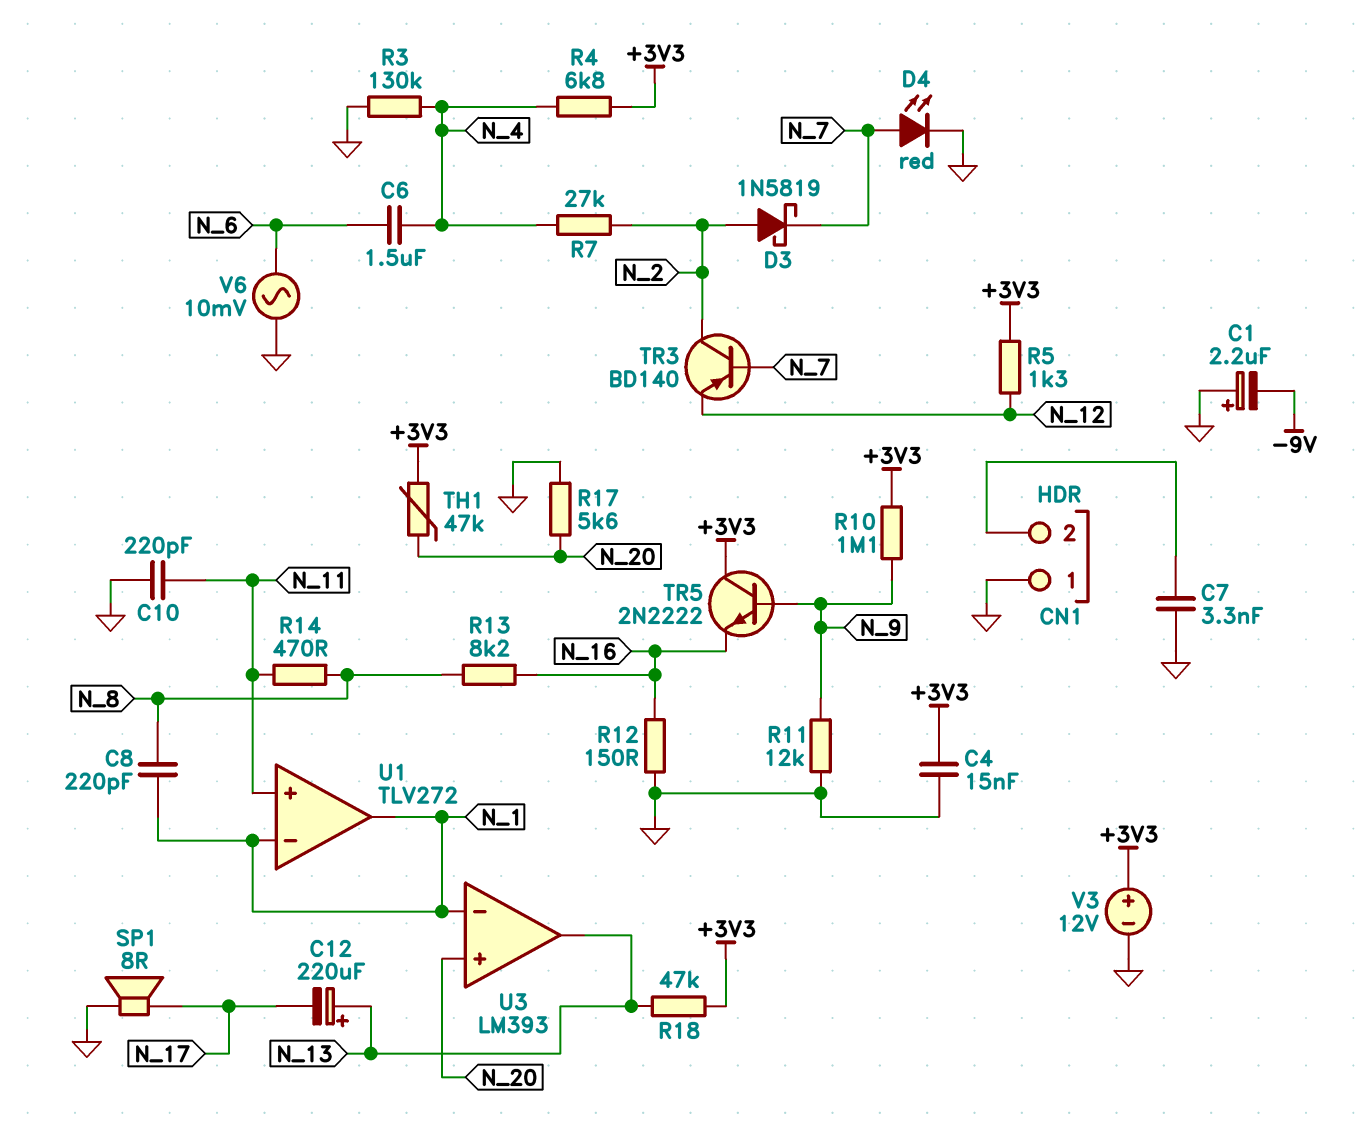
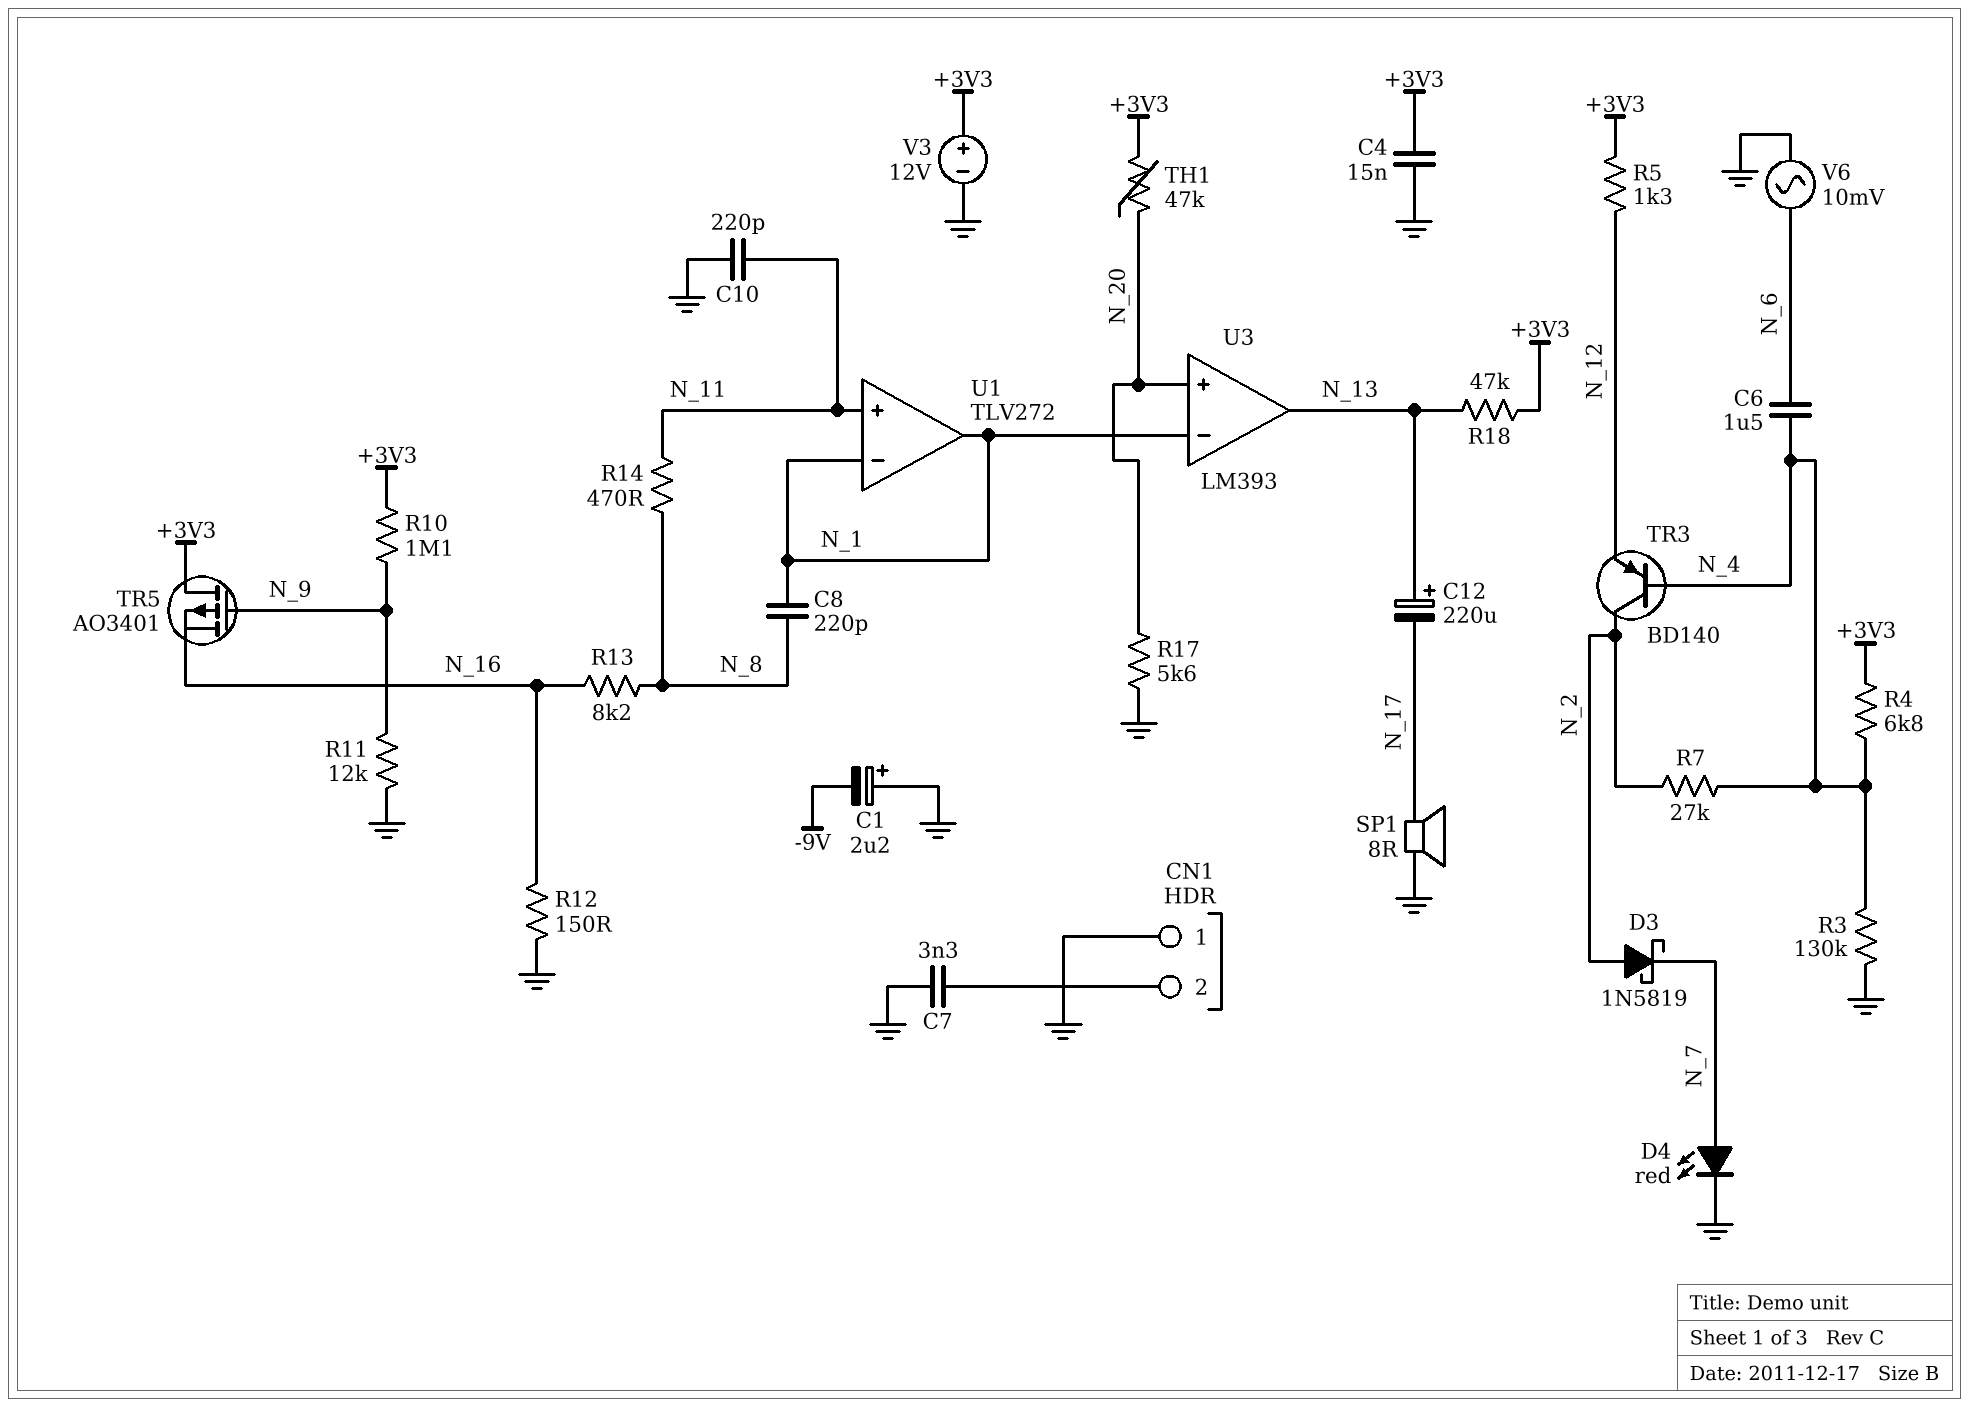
TR3: PNP BD140 (B N_7, C N_2, E N_12) -> PNP BD140 (B N_4, C N_2, E N_12)
TR5: NPN 2N2222 (B N_9, C +3V3, E N_16) -> PMOS AO3401 (G N_9, D +3V3, S N_16)

